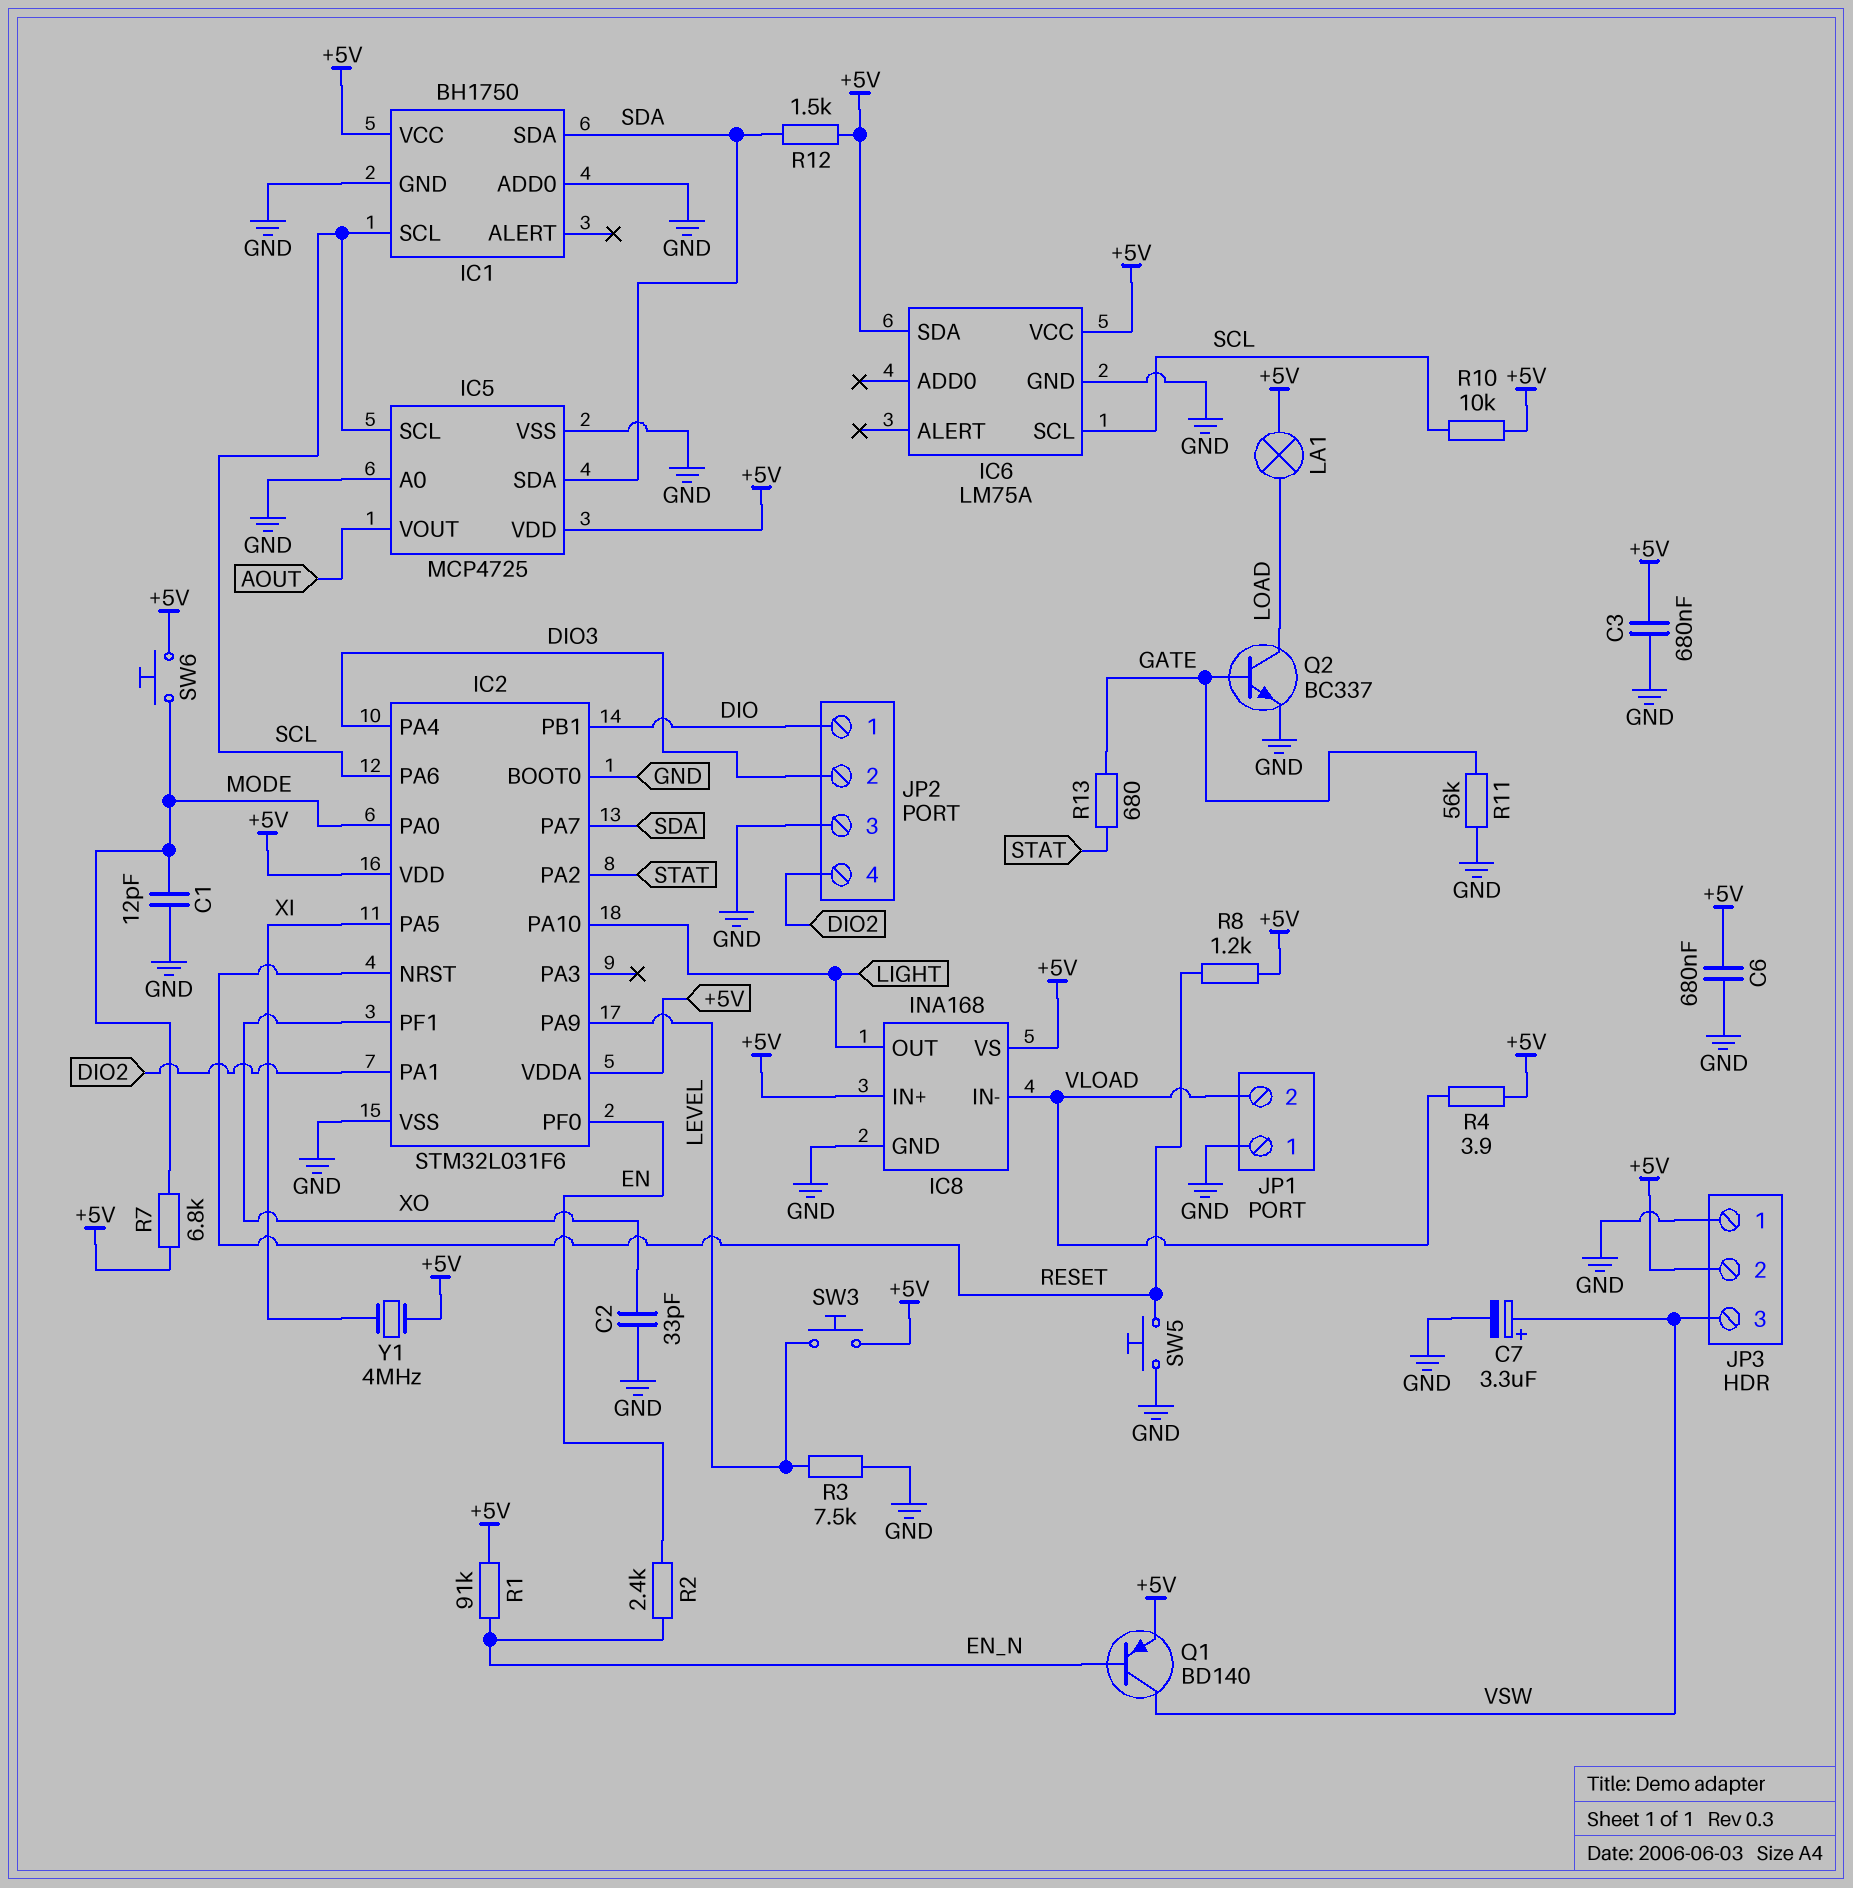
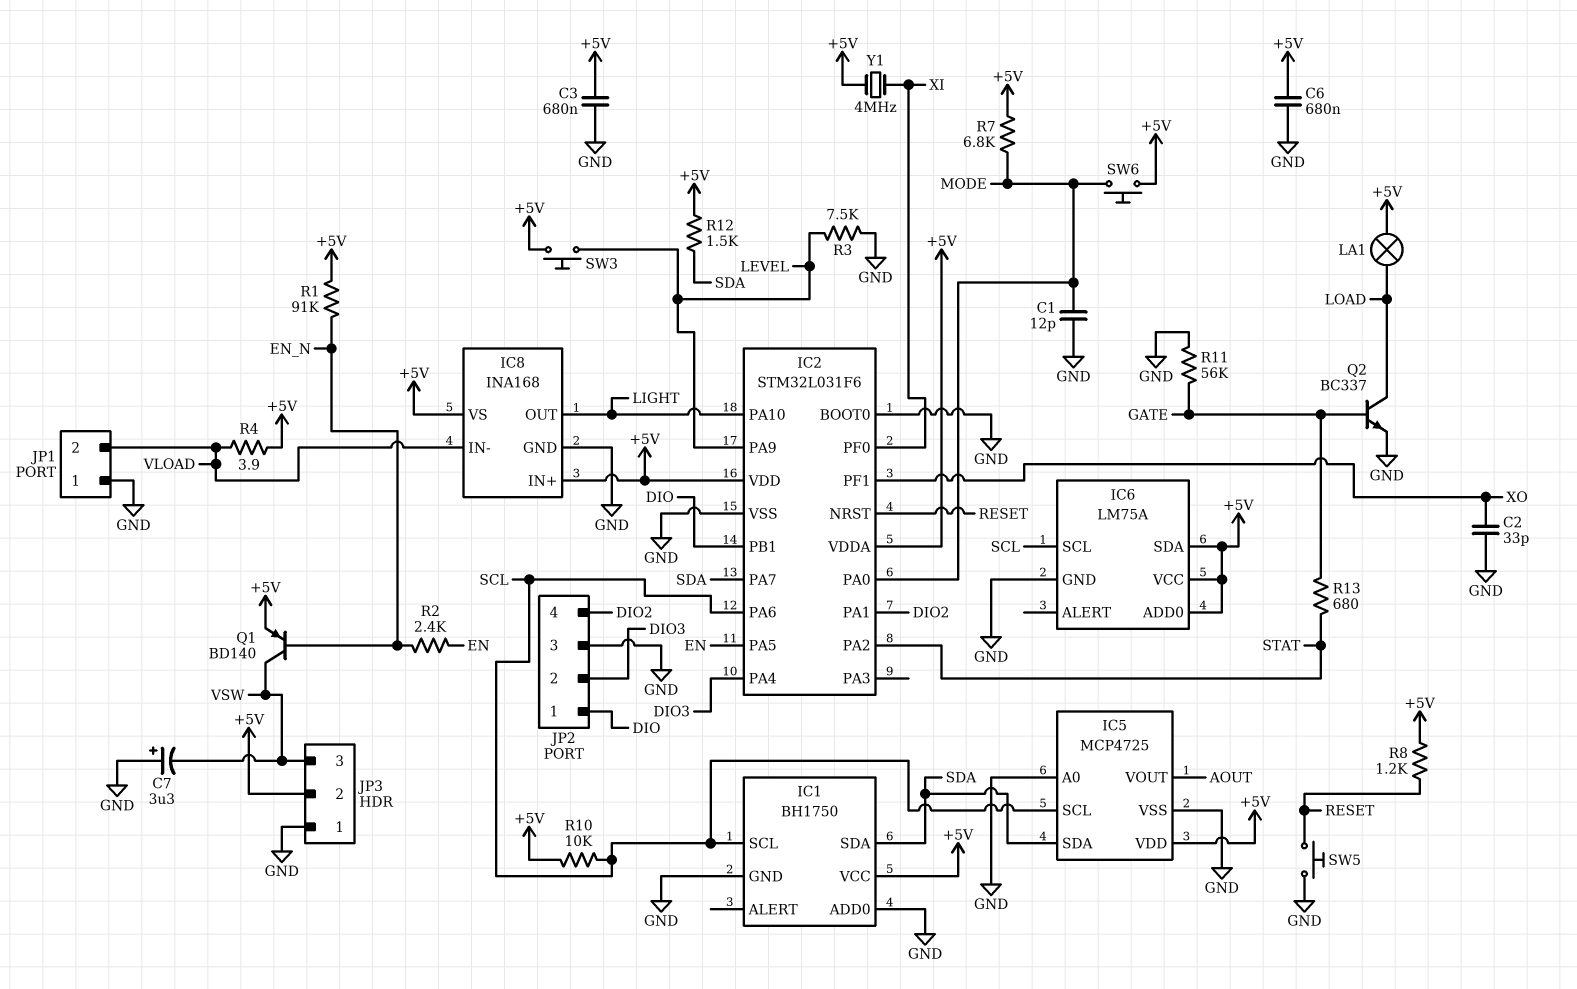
C7: 3.3uF (plus VSW, minus GND) -> 3.3uF (plus GND, minus VSW)
IC2 pin PA5: XI -> EN
IC2 pin PF0: EN -> XI
IC6 pin ADD0: none -> +5V

